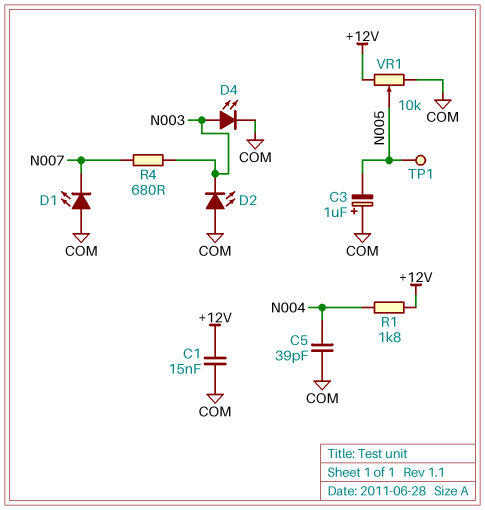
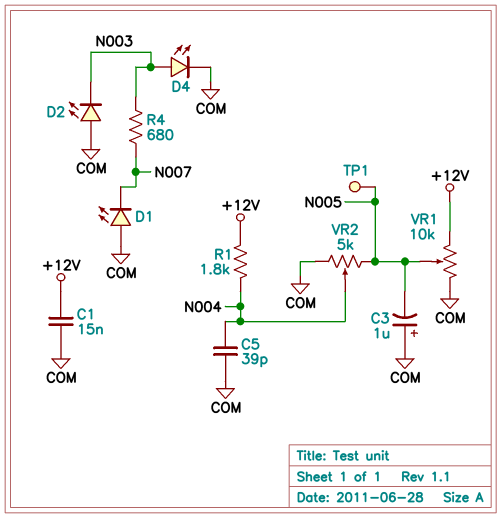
VR2: none -> 5k (COM, N005, wiper N004)

